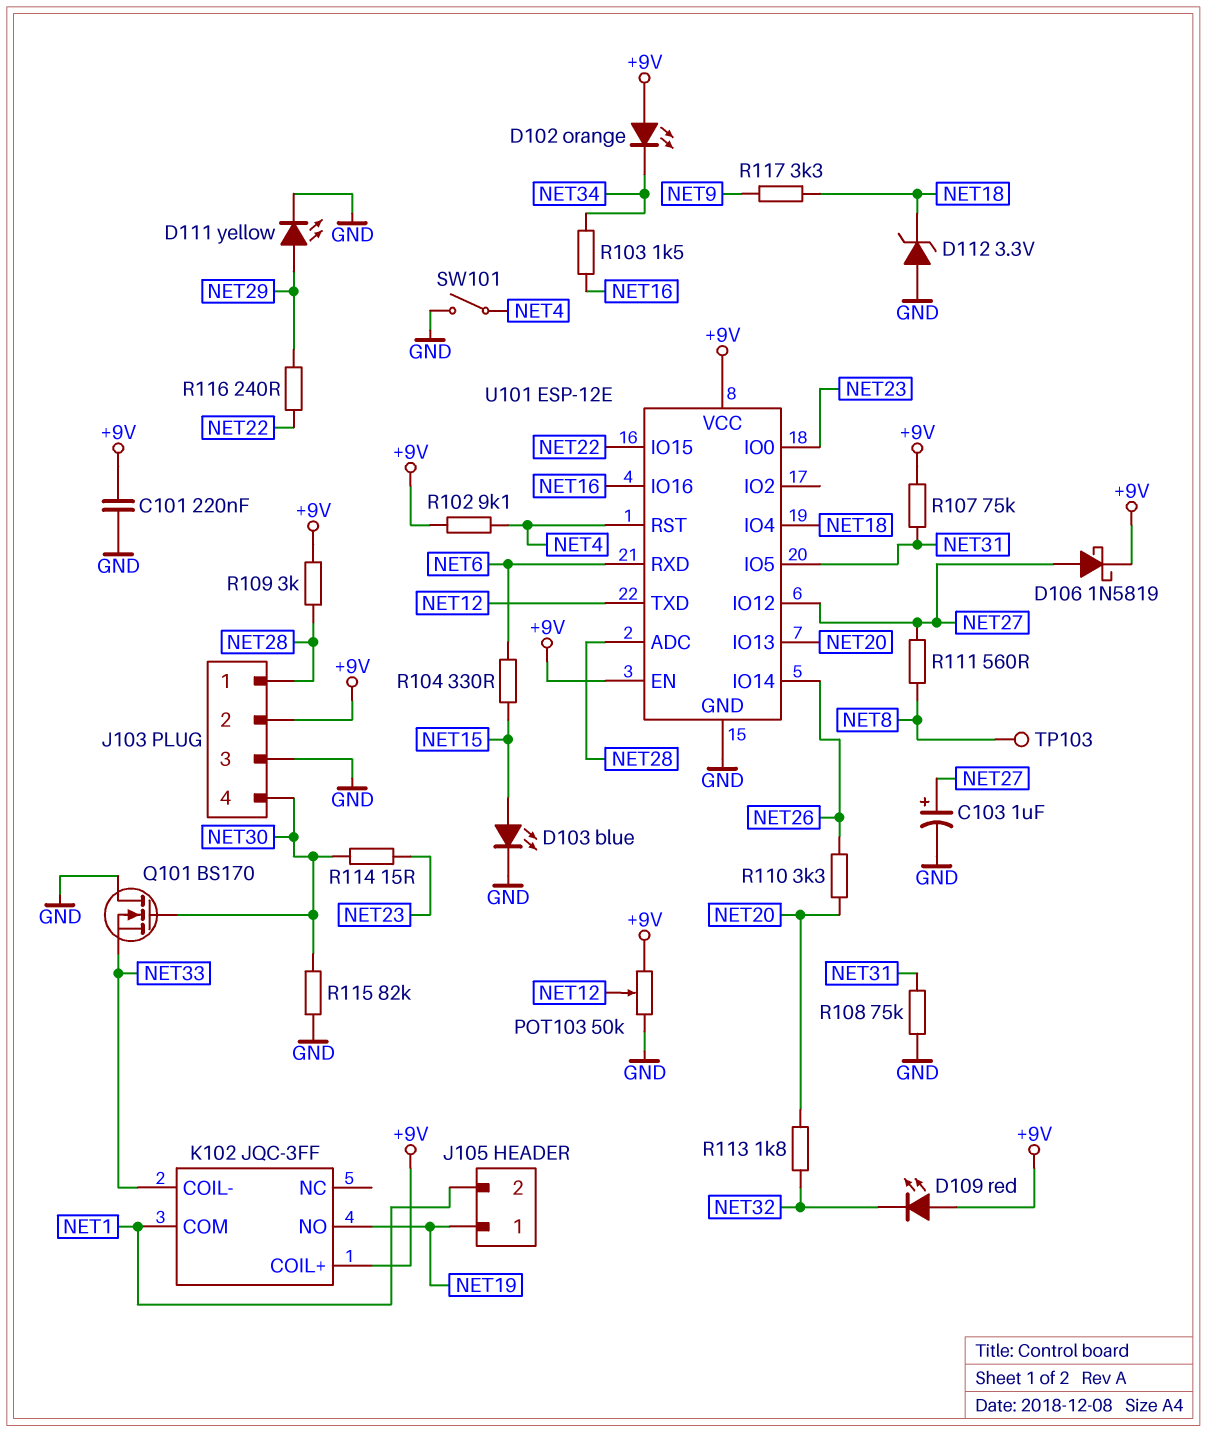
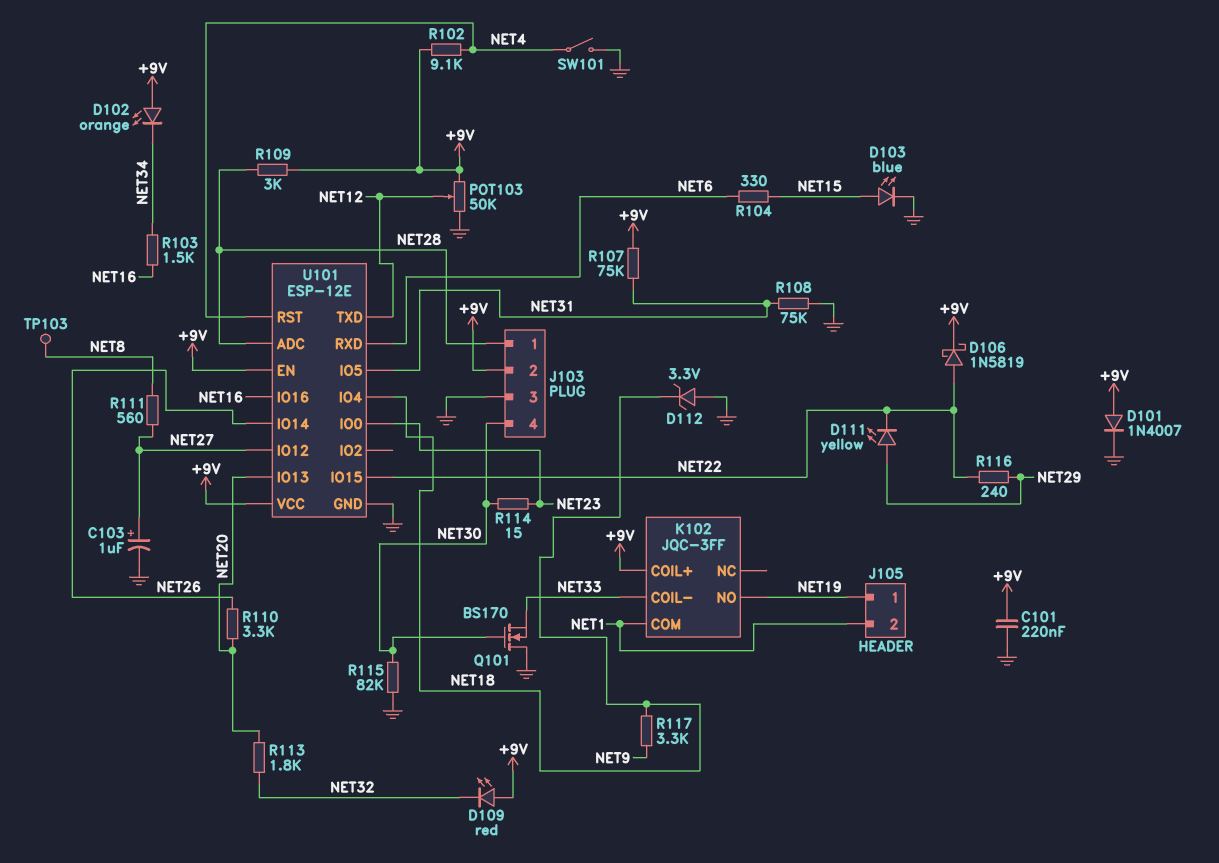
D101: none -> diode 1N4007 (A +9V, K GND)
D106: schottky 1N5819 (A NET27, K +9V) -> schottky 1N5819 (A NET22, K +9V)
D111: LED yellow (A NET29, K GND) -> LED yellow (A NET29, K NET22)

